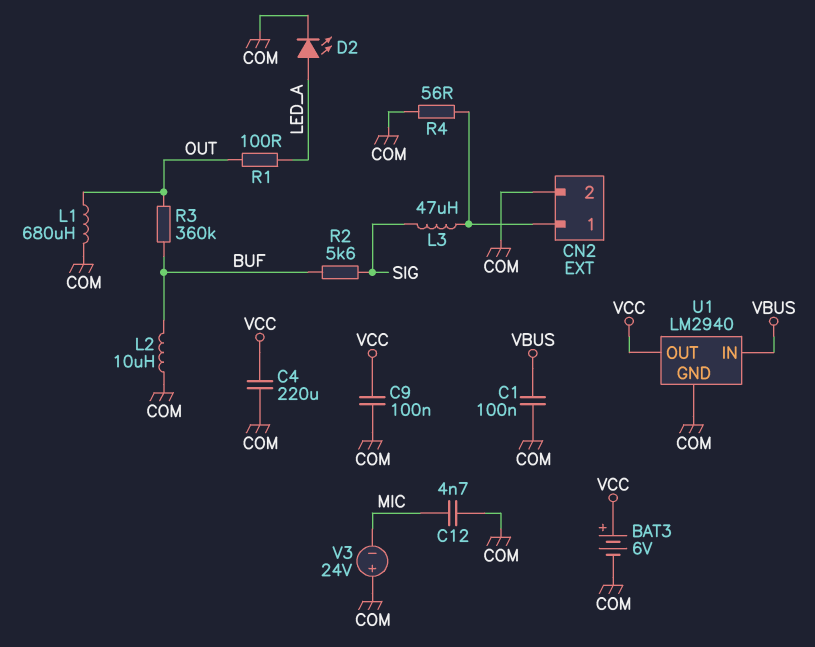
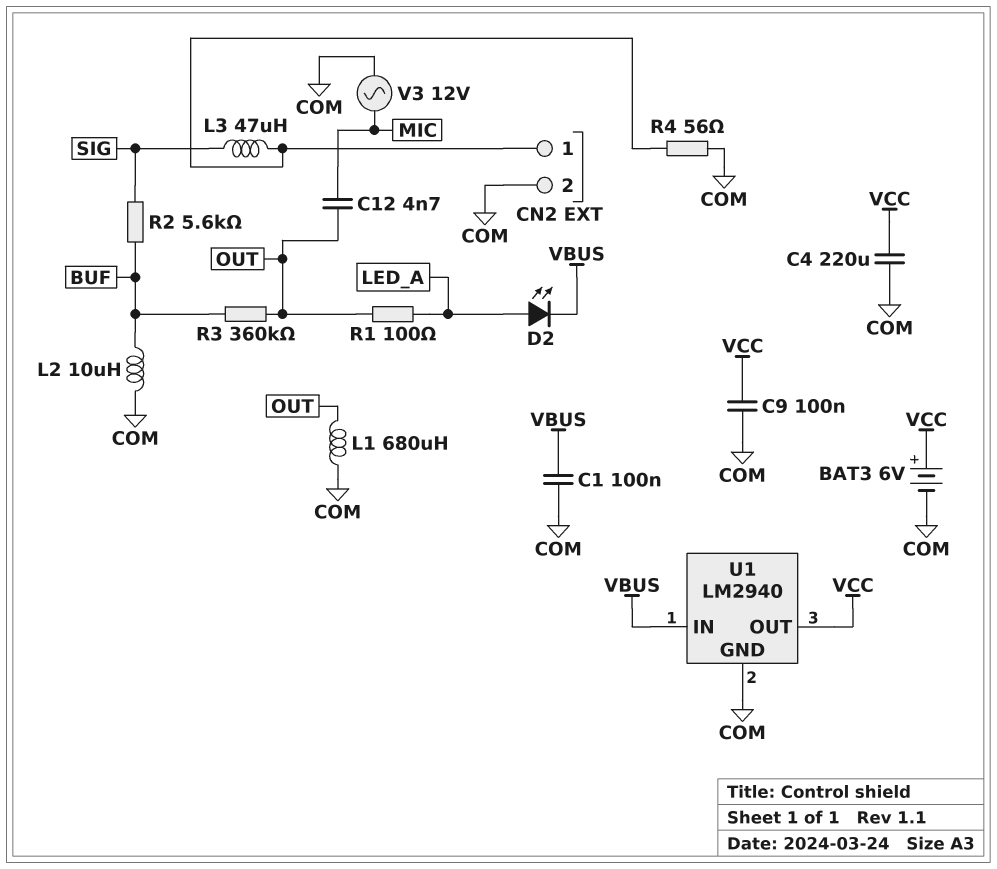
C12: 4.7nF (COM, MIC) -> 4.7nF (MIC, OUT)
D2: LED (A LED_A, K COM) -> LED (A LED_A, K VBUS)
V3: 24V (plus COM, minus MIC) -> AC 12V (COM, MIC)

